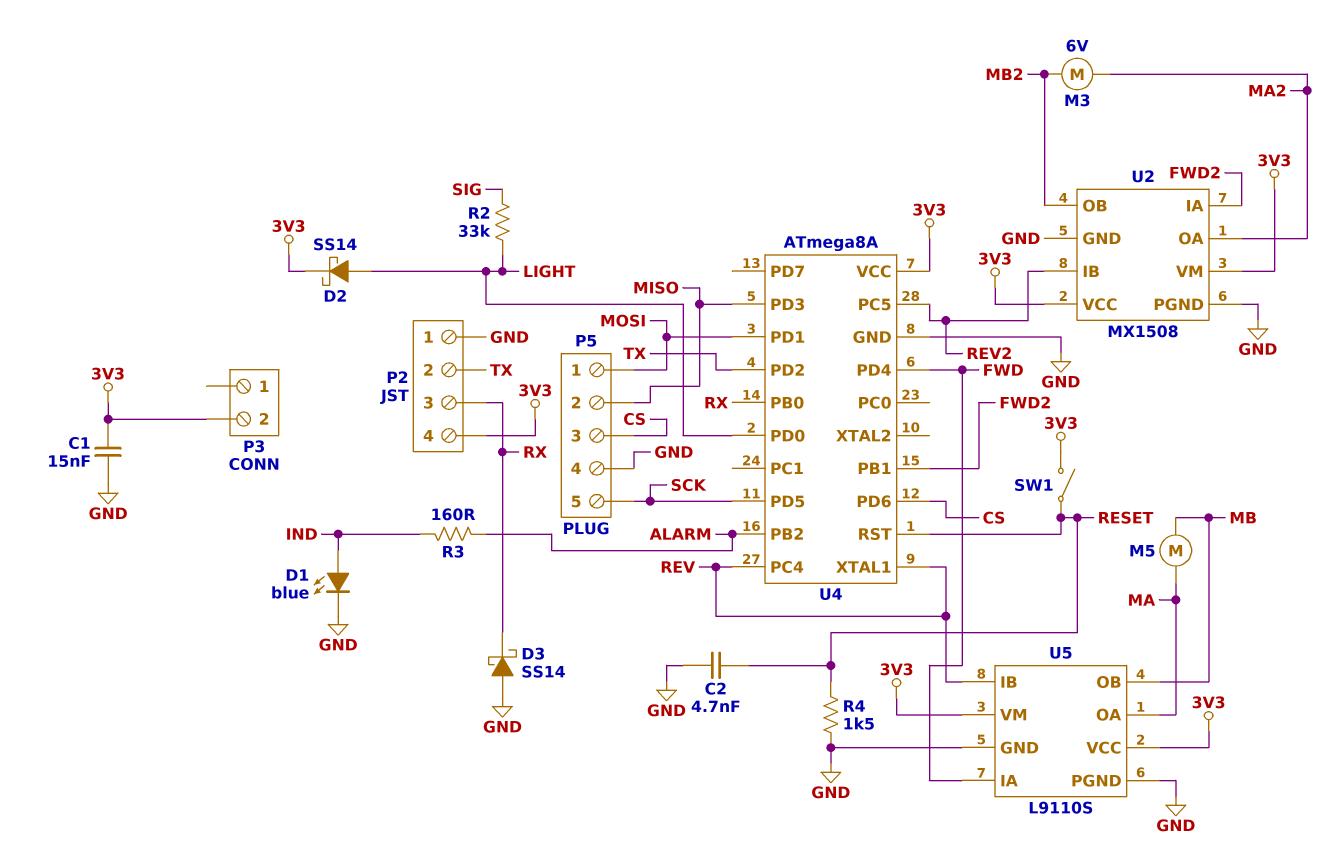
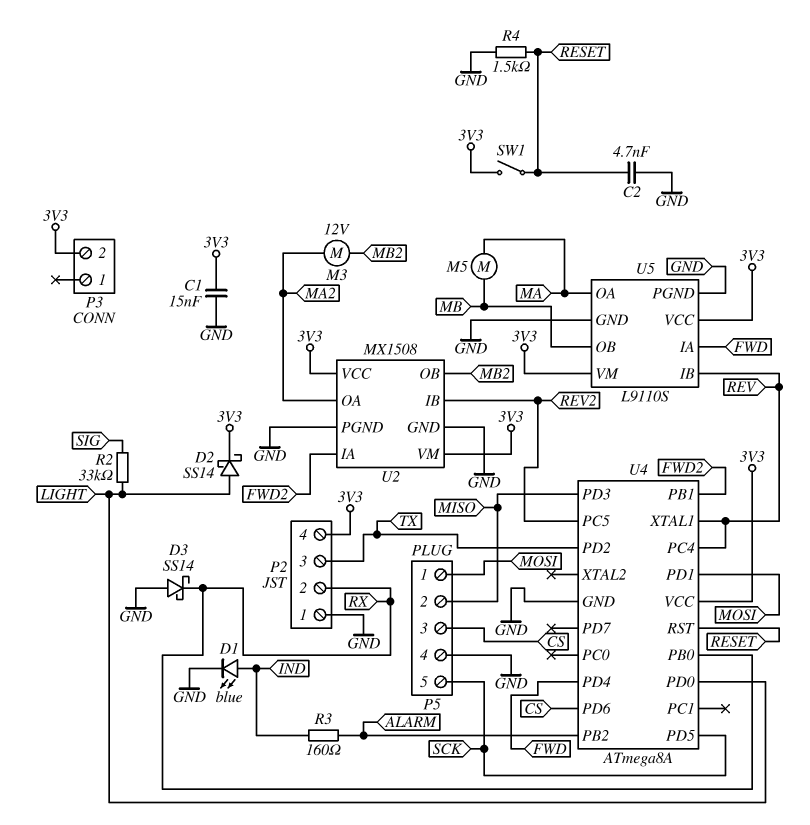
M3: motor 6V (MA2, MB2) -> motor 12V (MA2, MB2)
P2 pin 2: TX -> RX
P2 pin 3: RX -> TX

